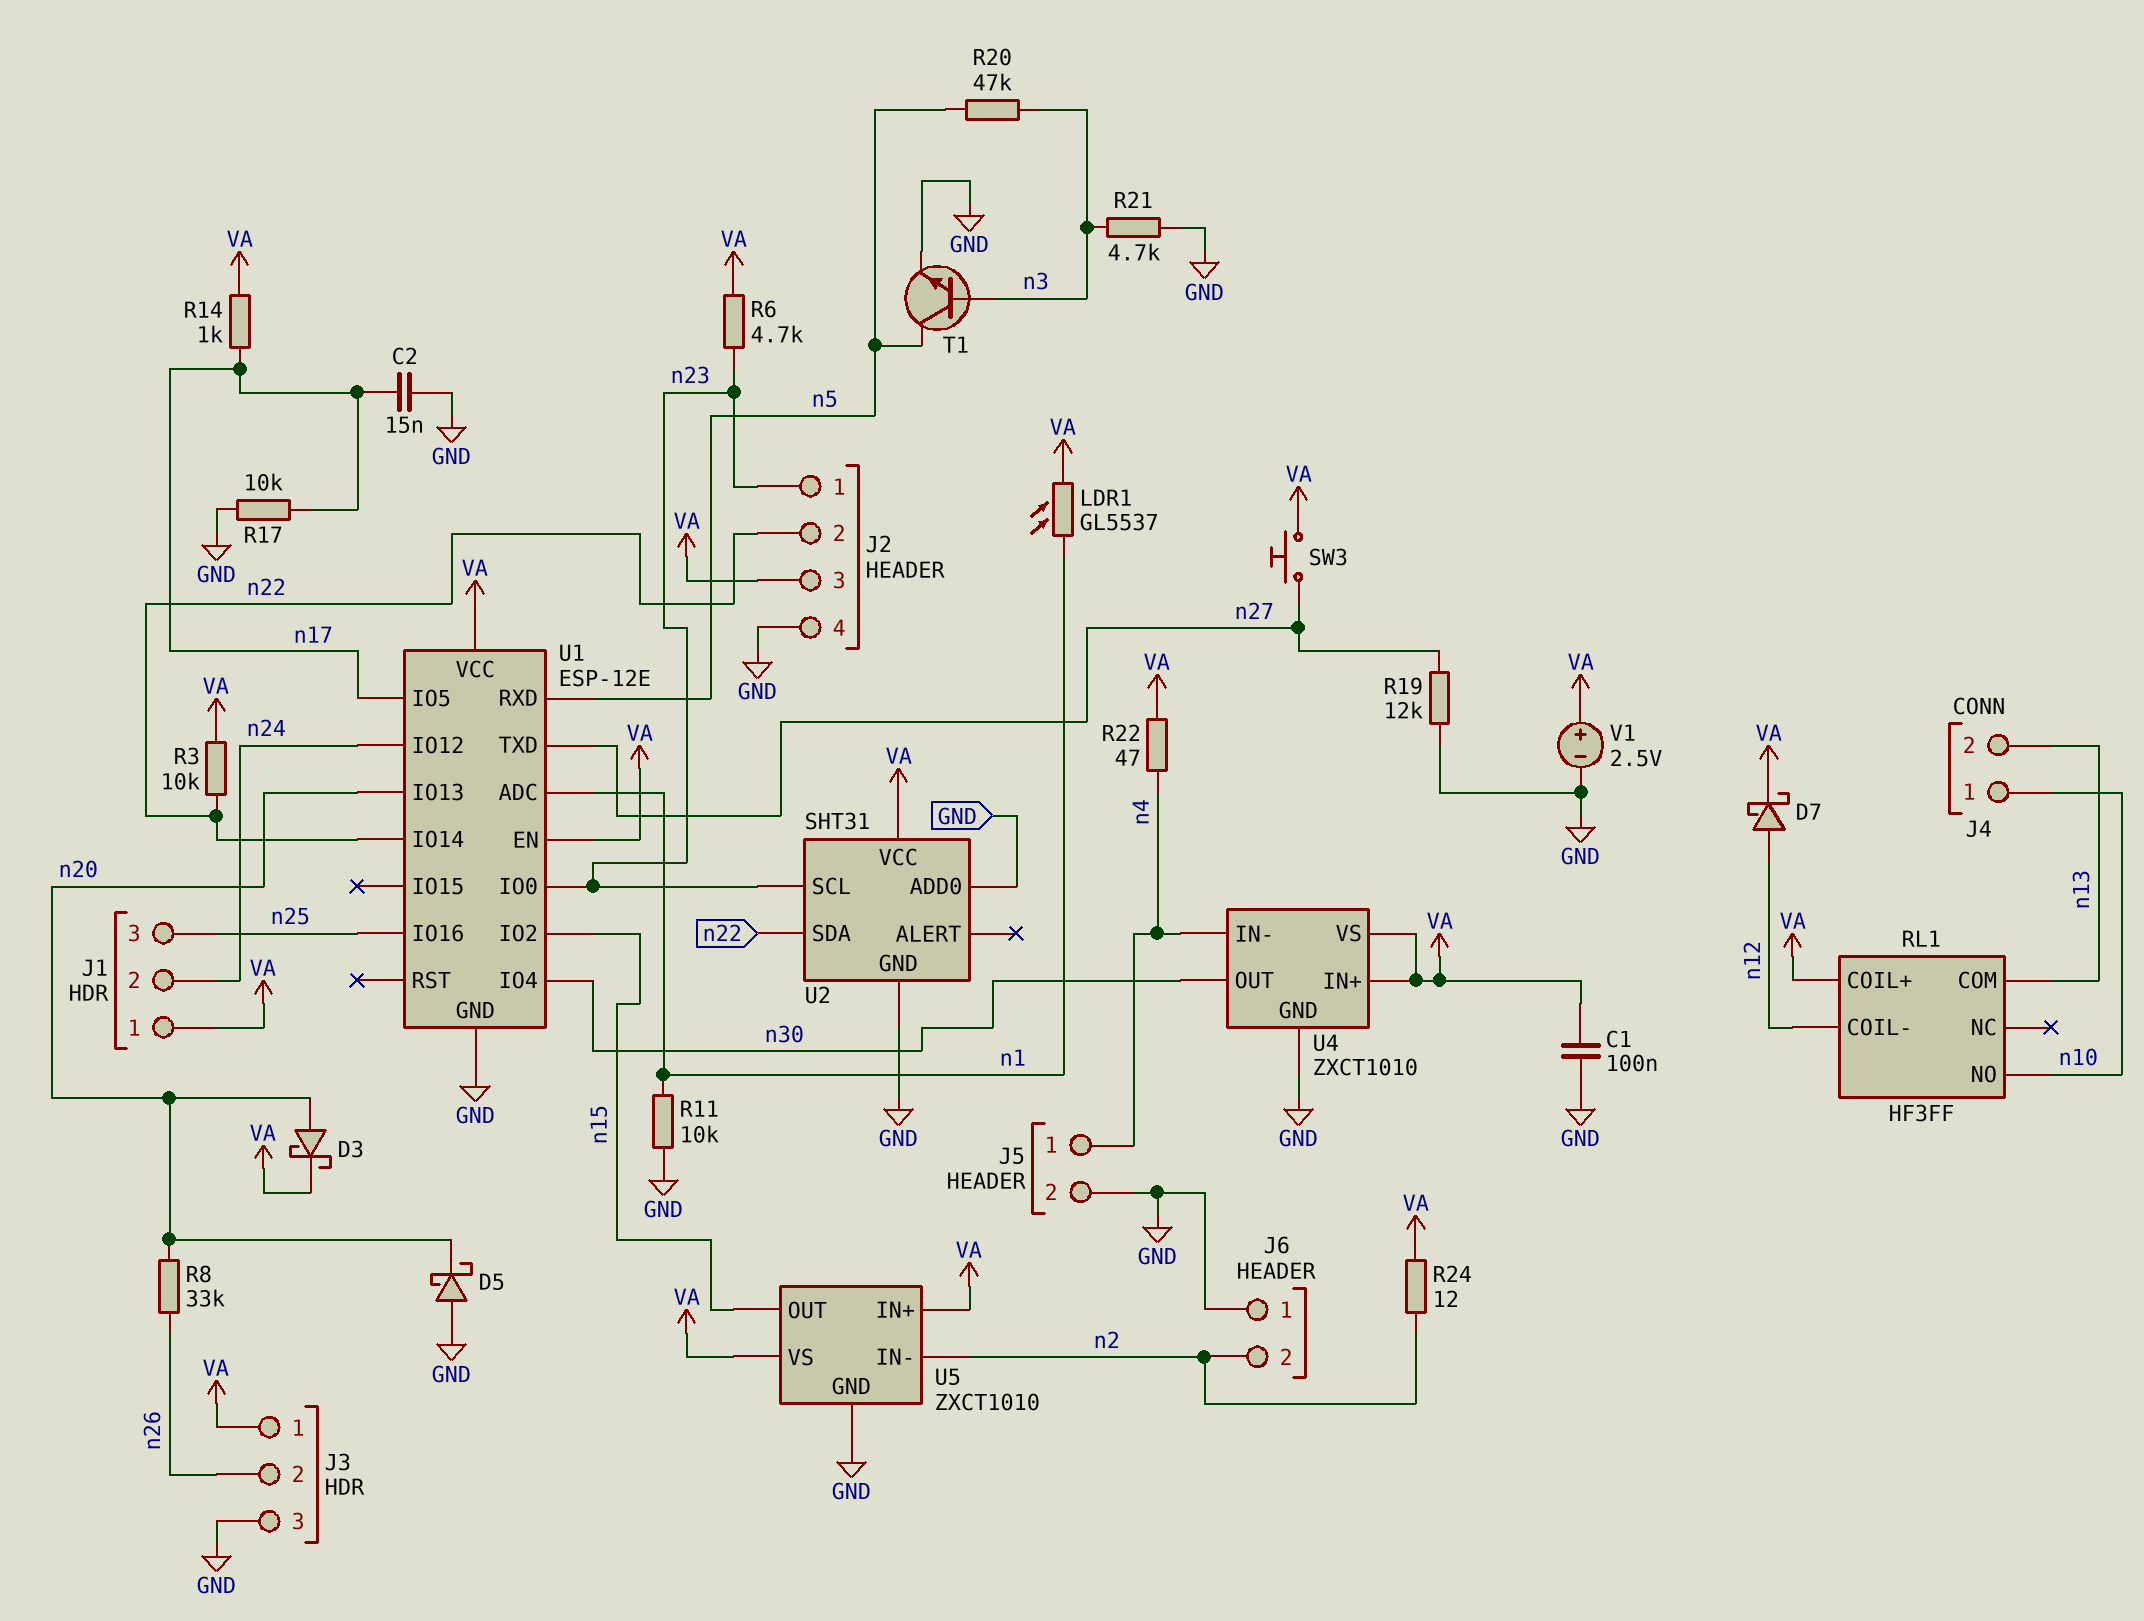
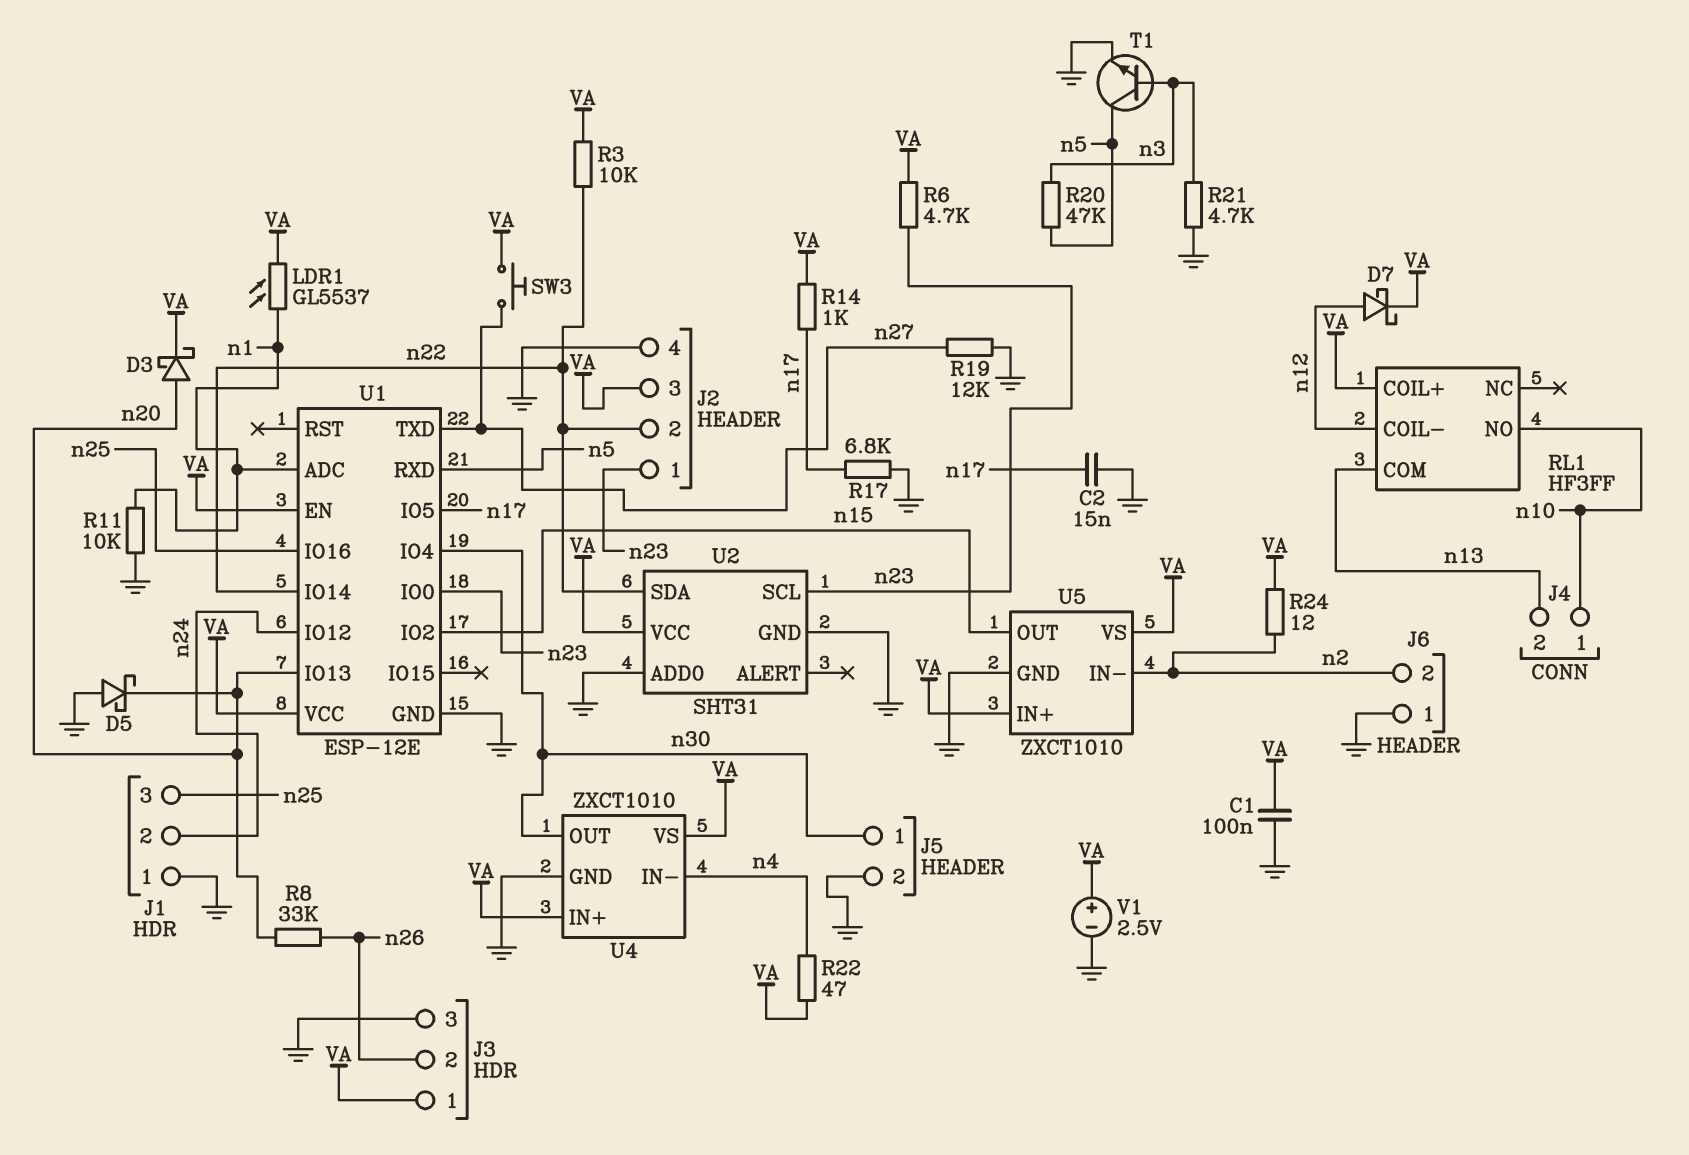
J1 pin 1: VA -> GND
J5 pin 1: n4 -> n30
R17: 10k (GND, n17) -> 6.8k (GND, n17)

